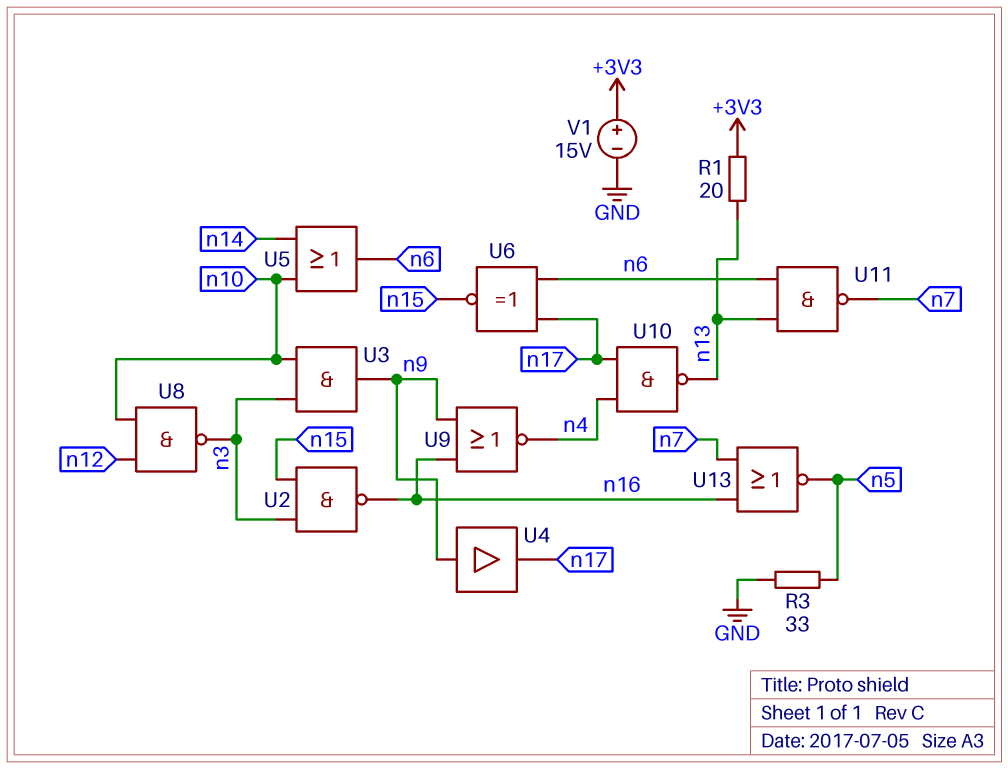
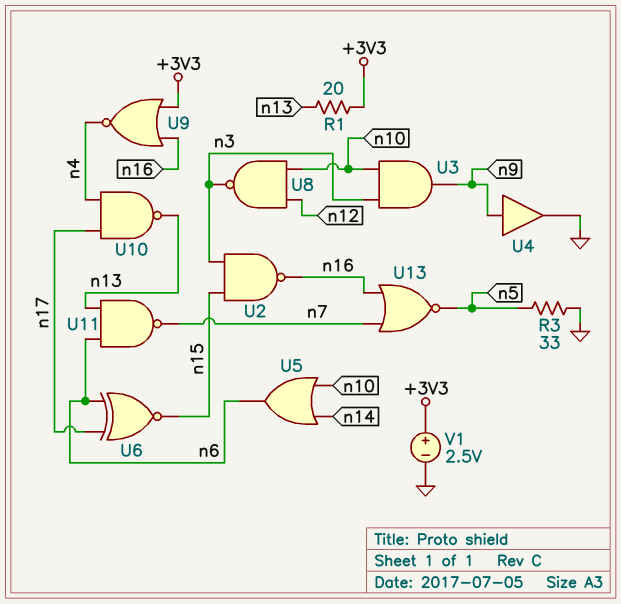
U4: buffer (in n9, out n17) -> buffer (in n9, out GND)
U9: NOR (in n9, in n16, out n4) -> NOR (in +3V3, in n16, out n4)
V1: 15V (plus +3V3, minus GND) -> 2.5V (plus +3V3, minus GND)

